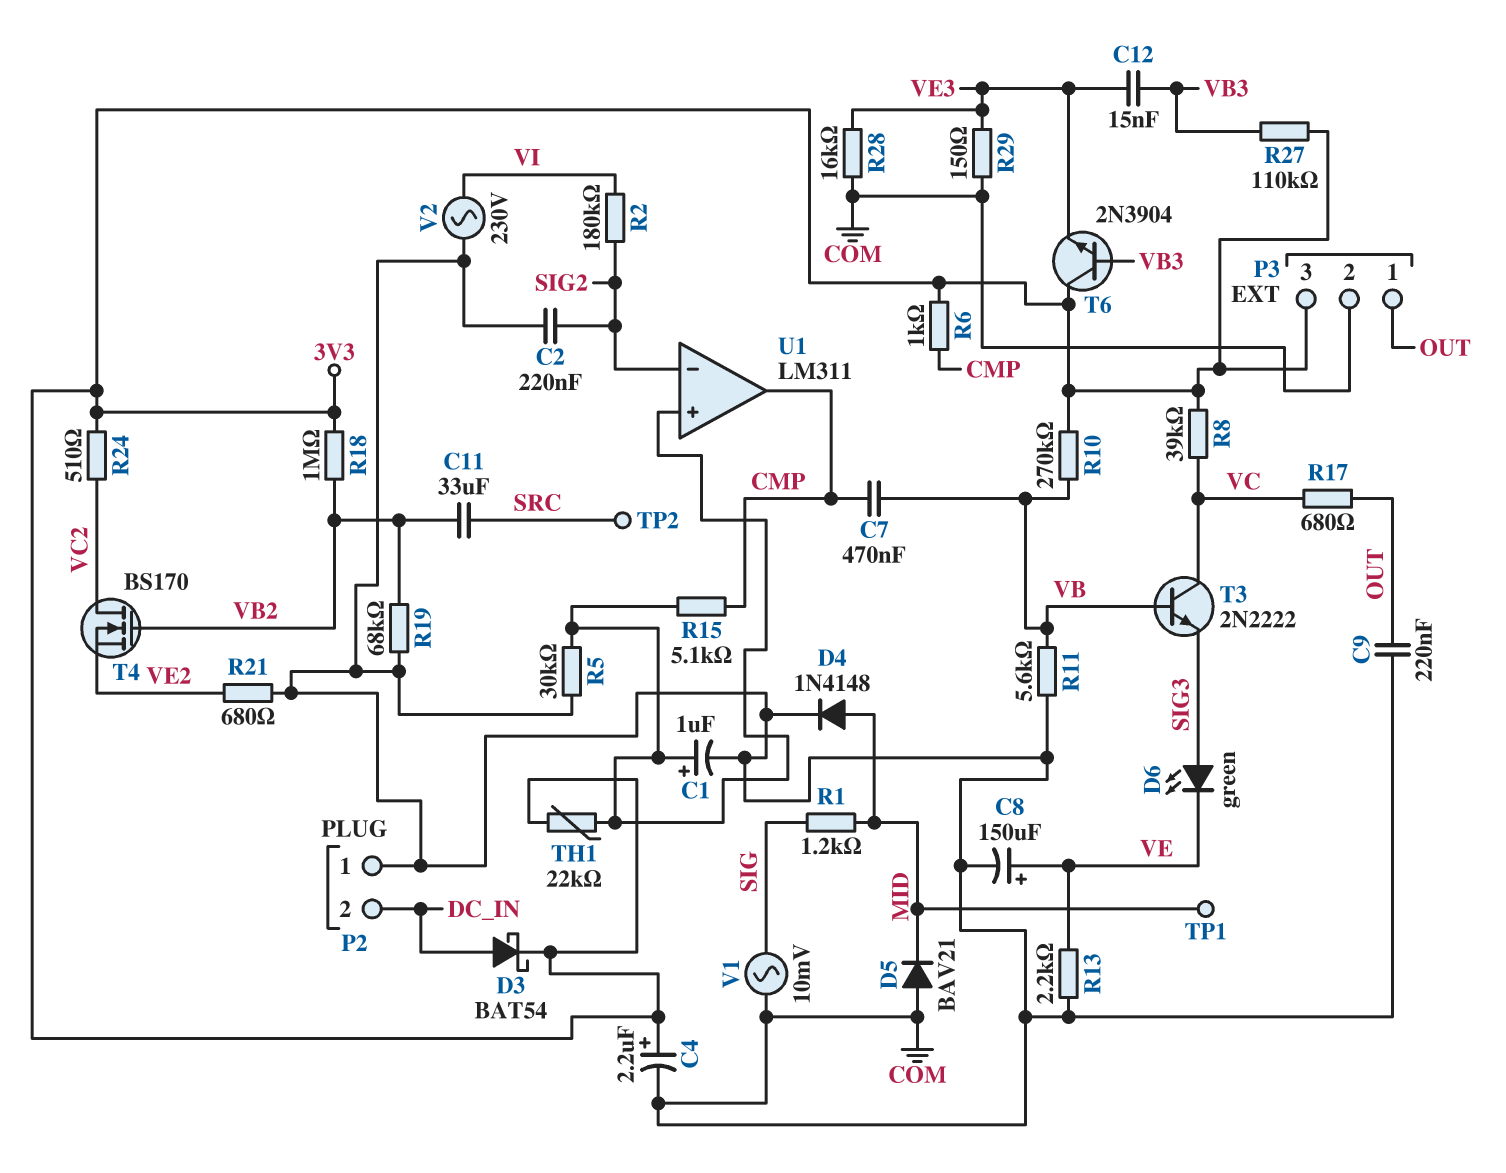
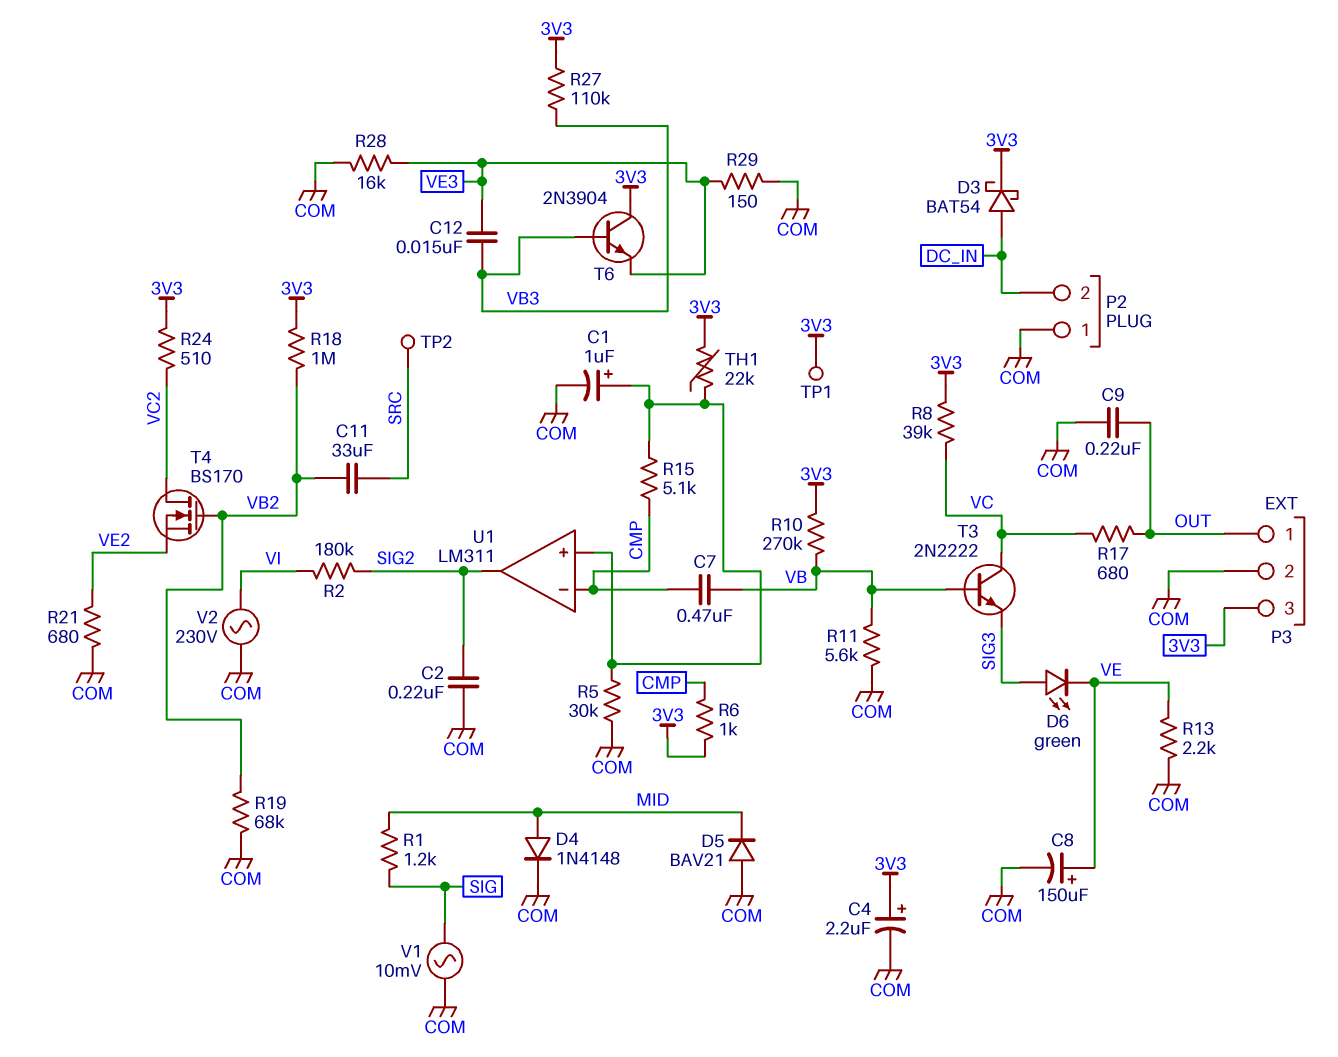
TP1: test point (MID) -> test point (3V3)
U1 pin in-: SIG2 -> CMP
U1 pin out: CMP -> SIG2

